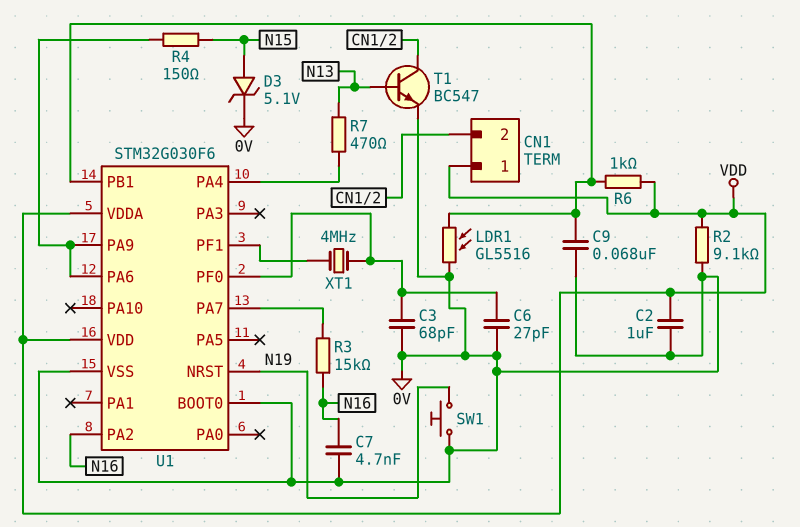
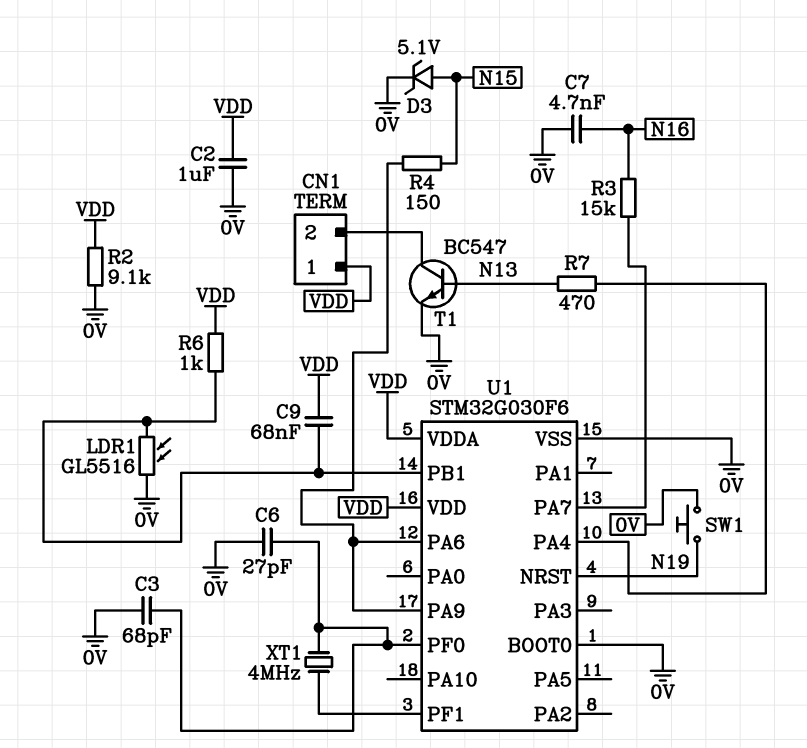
C9: 68nF (0V, U1/PB1) -> 68nF (U1/PB1, VDD)
U1 pin PA2: N16 -> none

